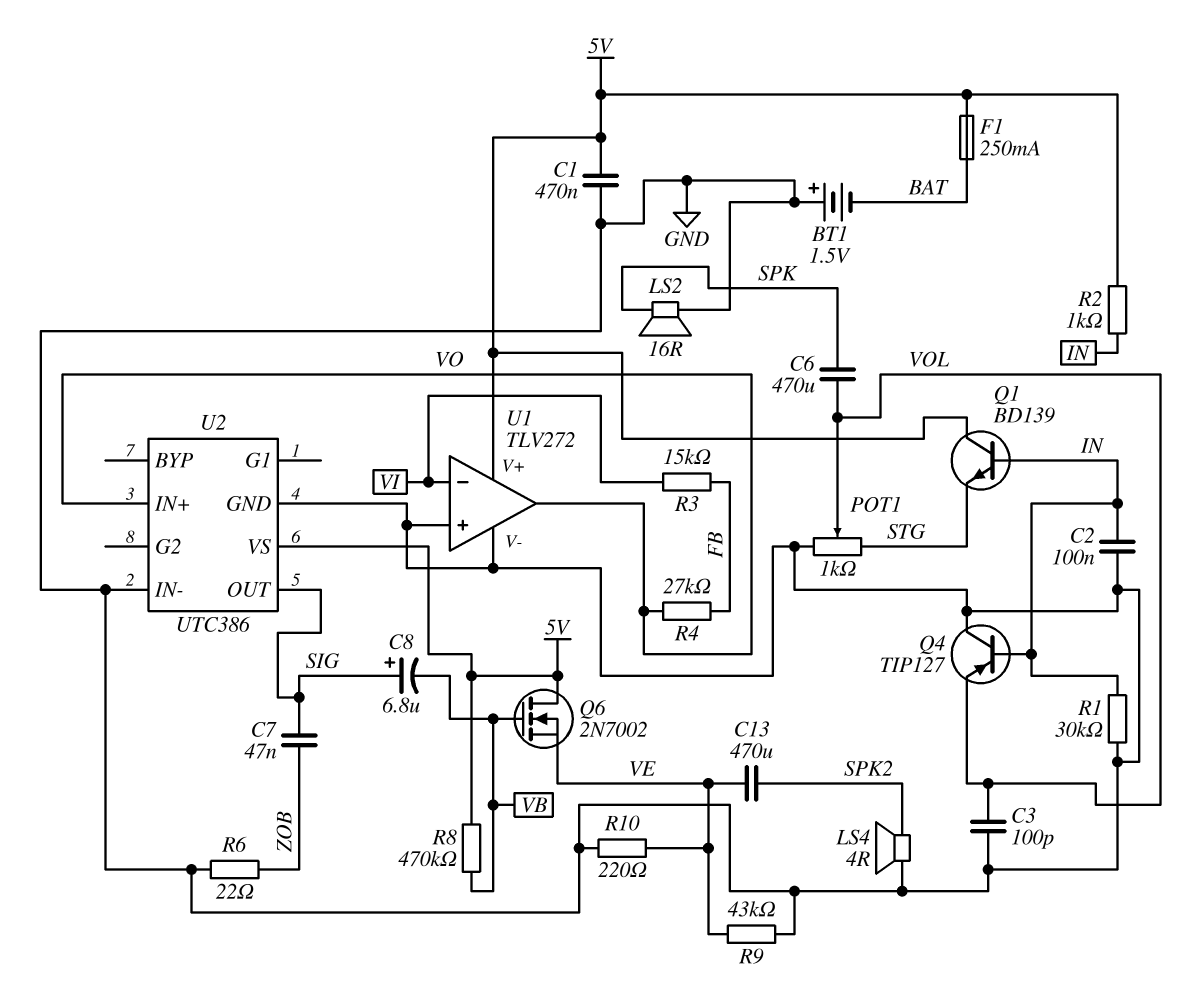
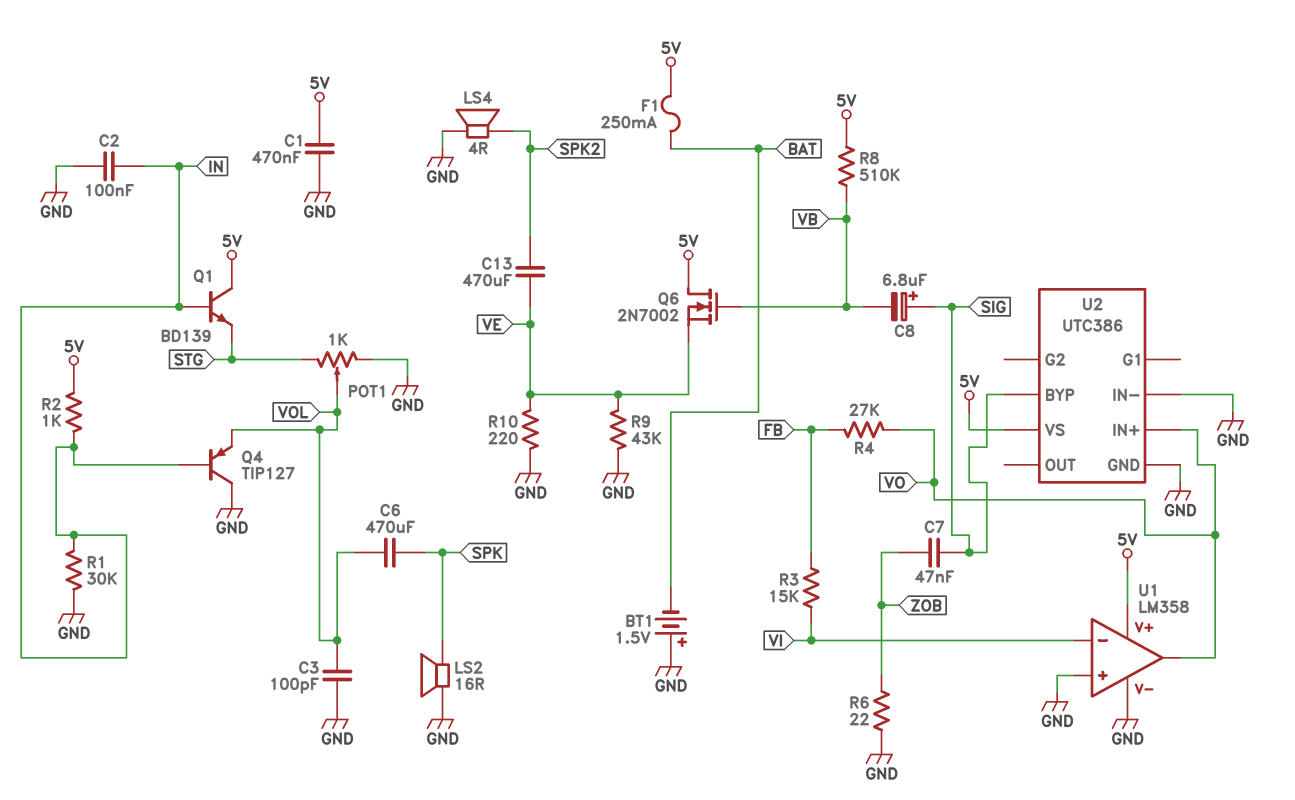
R8: 470k (5V, VB) -> 510k (5V, VB)
U1: TLV272 -> LM358
U2 pin BYP: none -> SIG
U2 pin OUT: SIG -> none

